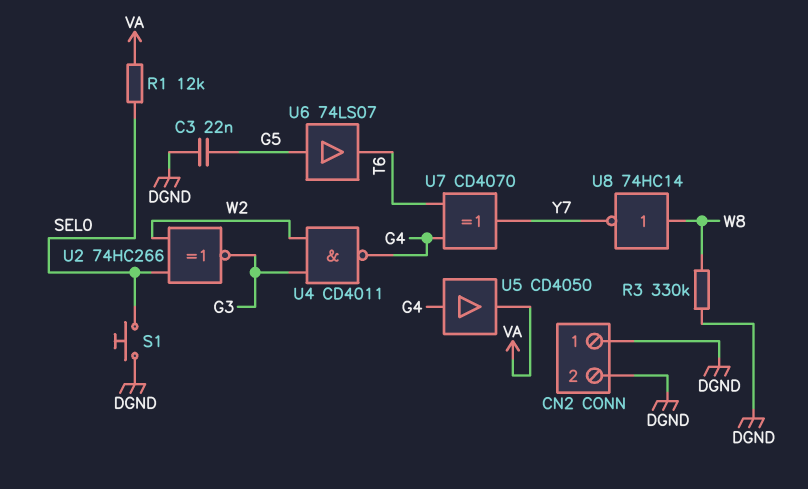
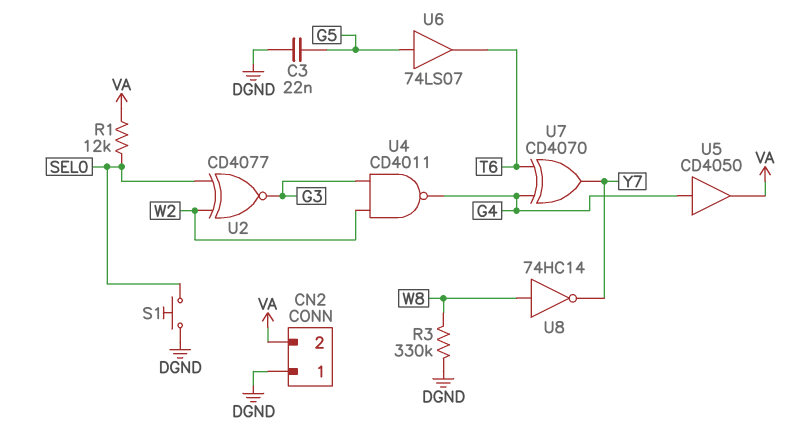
CN2 pin 2: DGND -> VA
U2: XNOR 74HC266 (in SEL0, in W2, out G3) -> XNOR CD4077 (in SEL0, in W2, out G3)

